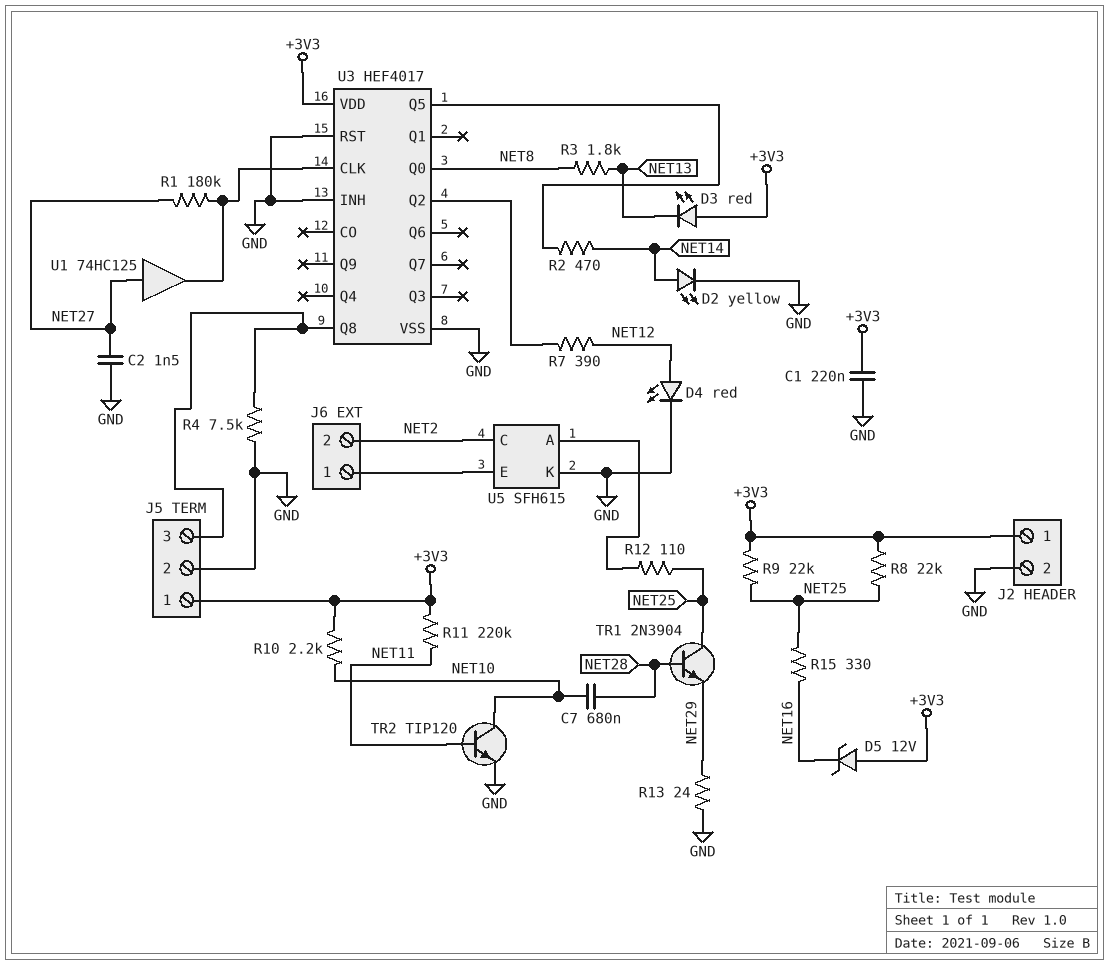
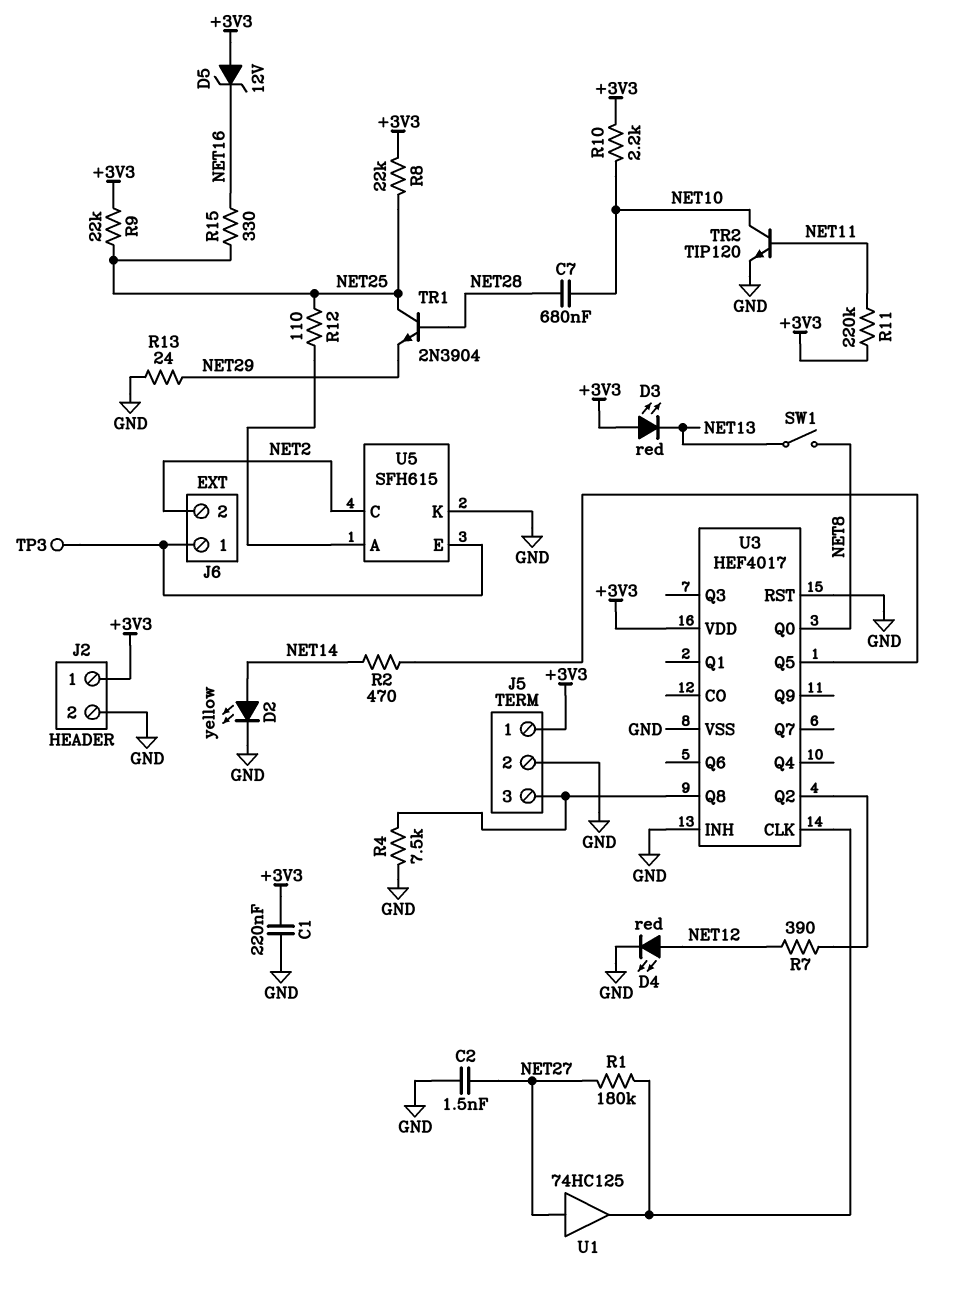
R3: 1.8k (NET8, NET13) -> none
SW1: none -> switch (NET8, NET13)
TP3: none -> test point (J6/1)

